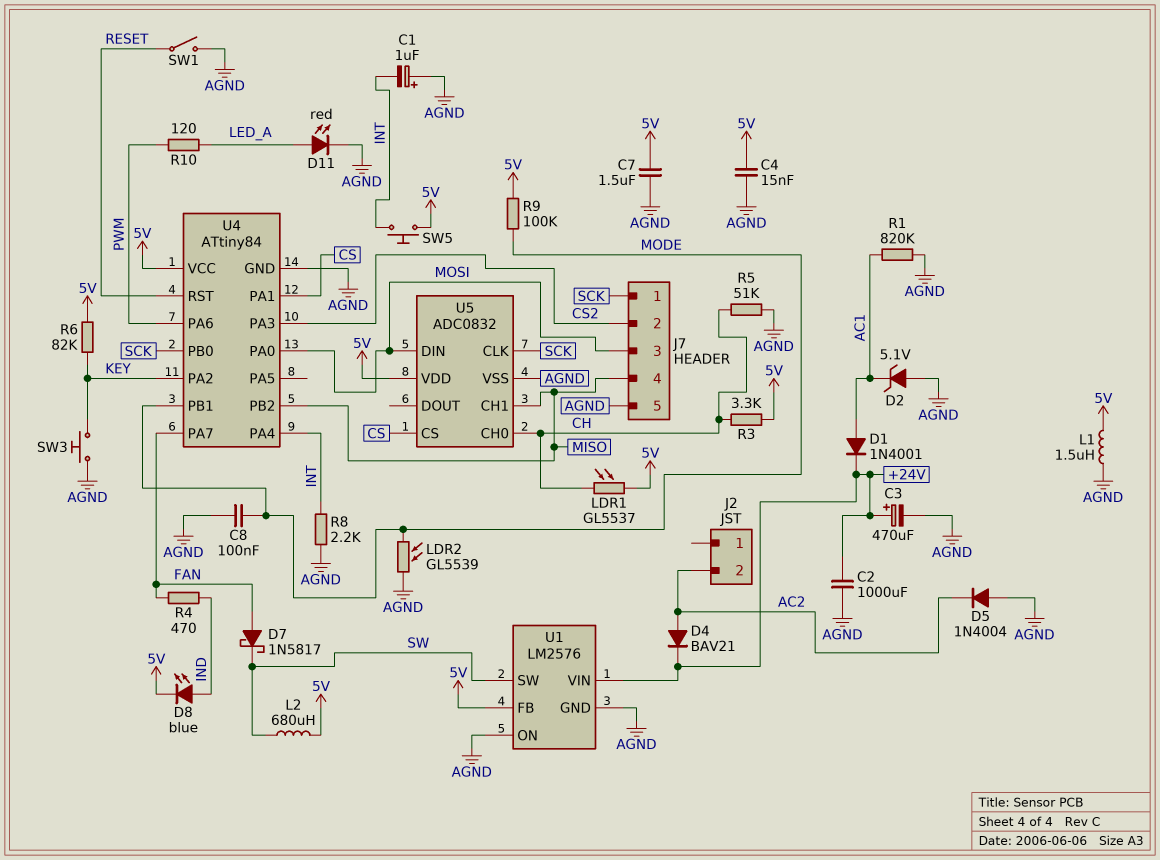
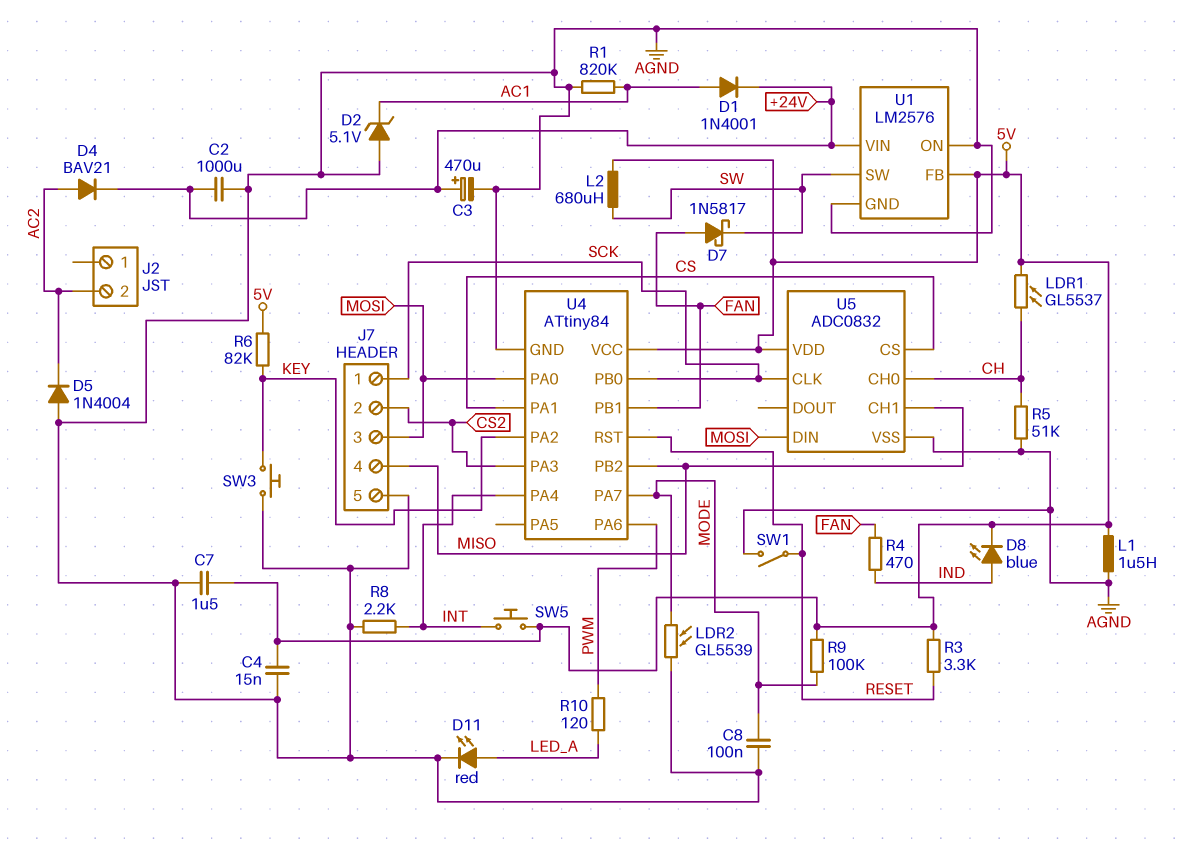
C1: 1uF (plus AGND, minus INT) -> none
R3: 3.3k (5V, CH) -> 3.3k (5V, RESET)
U4 pin PA7: FAN -> MODE
U4 pin PB1: MODE -> FAN

